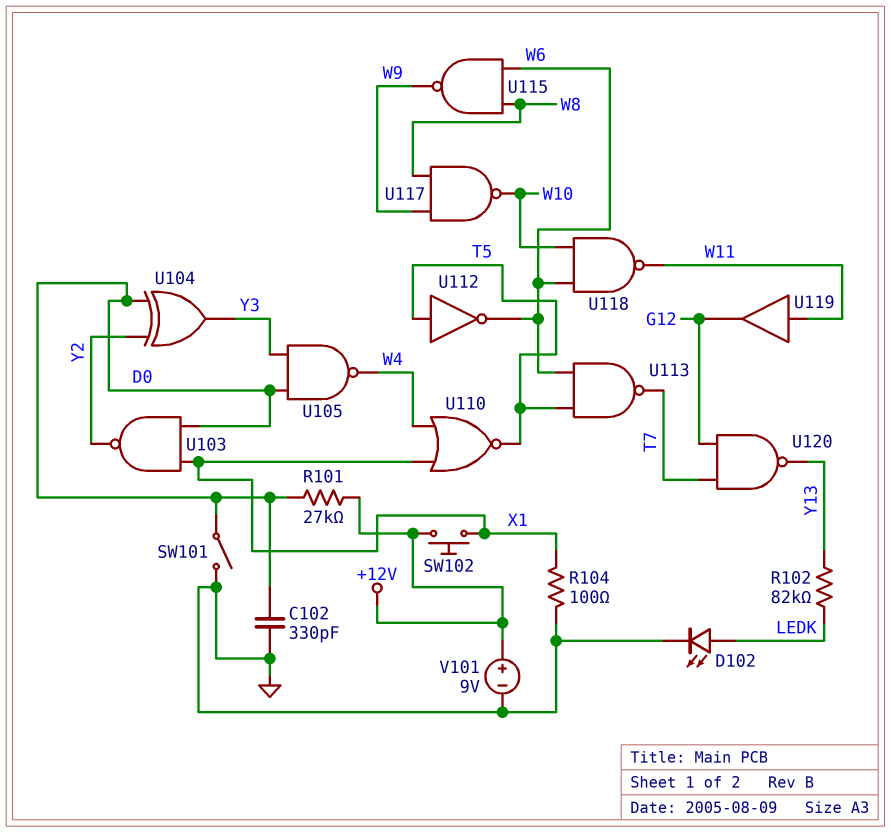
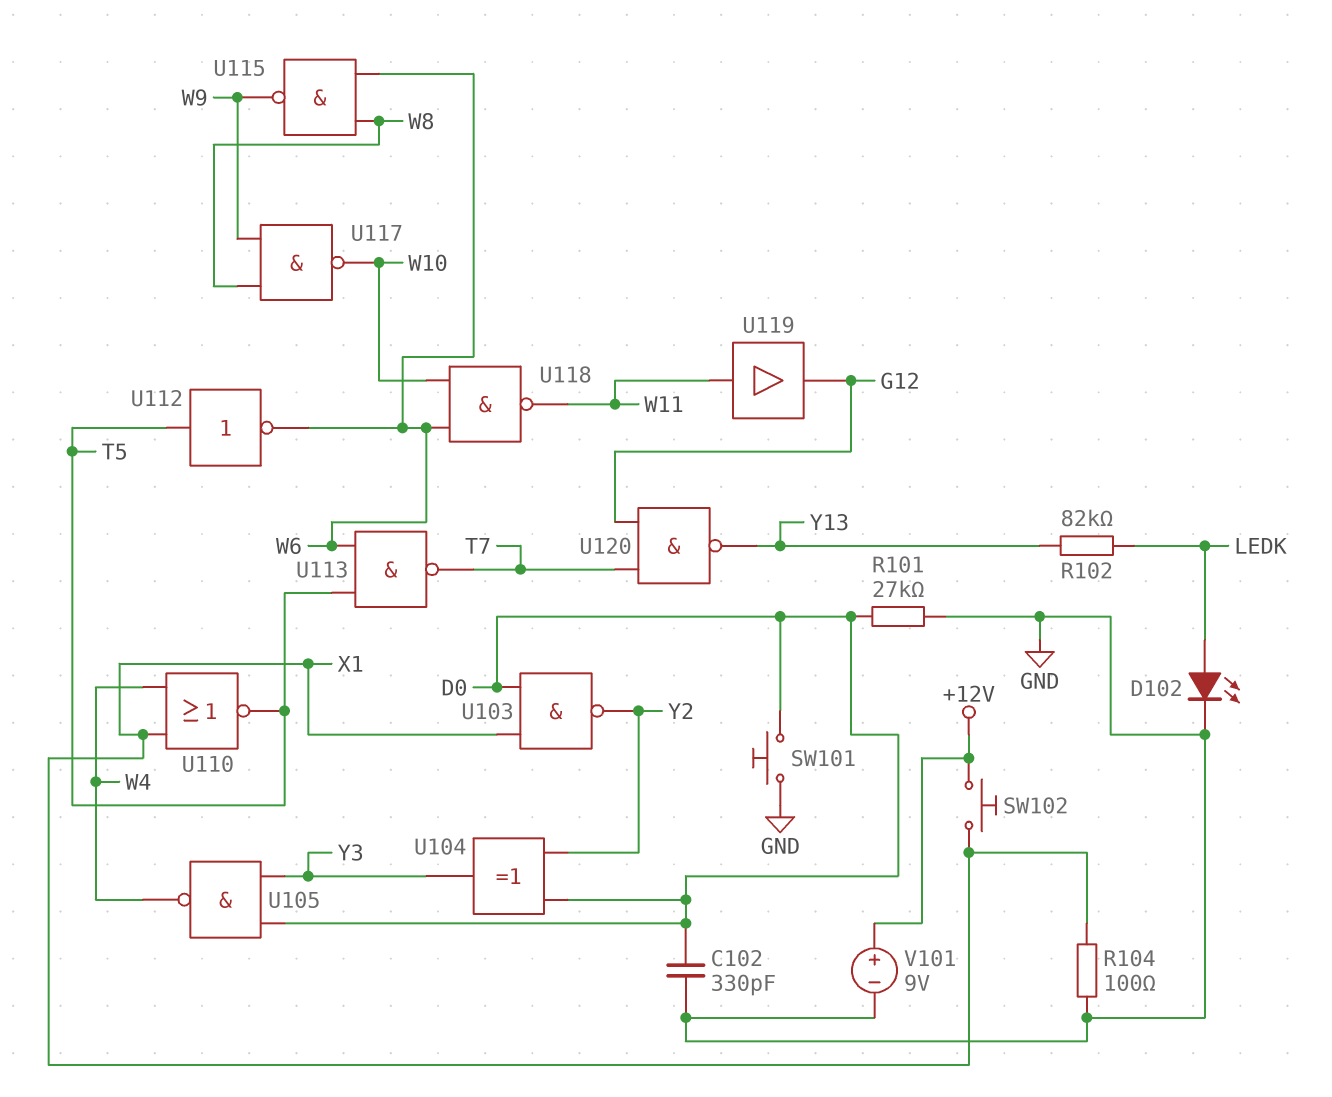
R101: 27k (+12V, D0) -> 27k (D0, GND)
SW101: switch (D0, GND) -> button (D0, GND)

